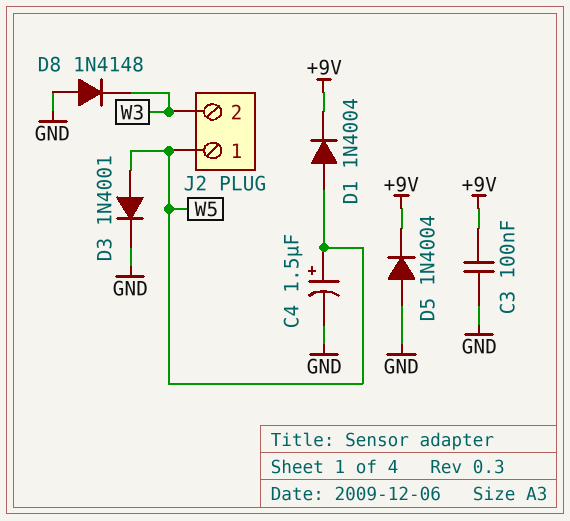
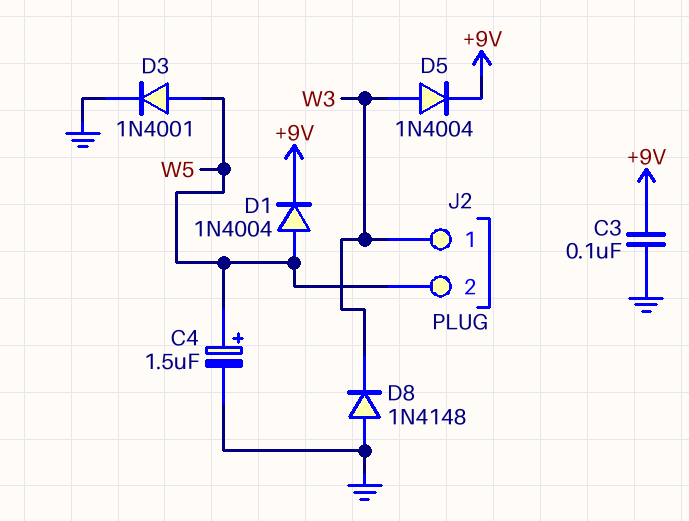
D5: diode 1N4004 (A GND, K +9V) -> diode 1N4004 (A W3, K +9V)
J2 pin 1: W5 -> W3
J2 pin 2: W3 -> W5

